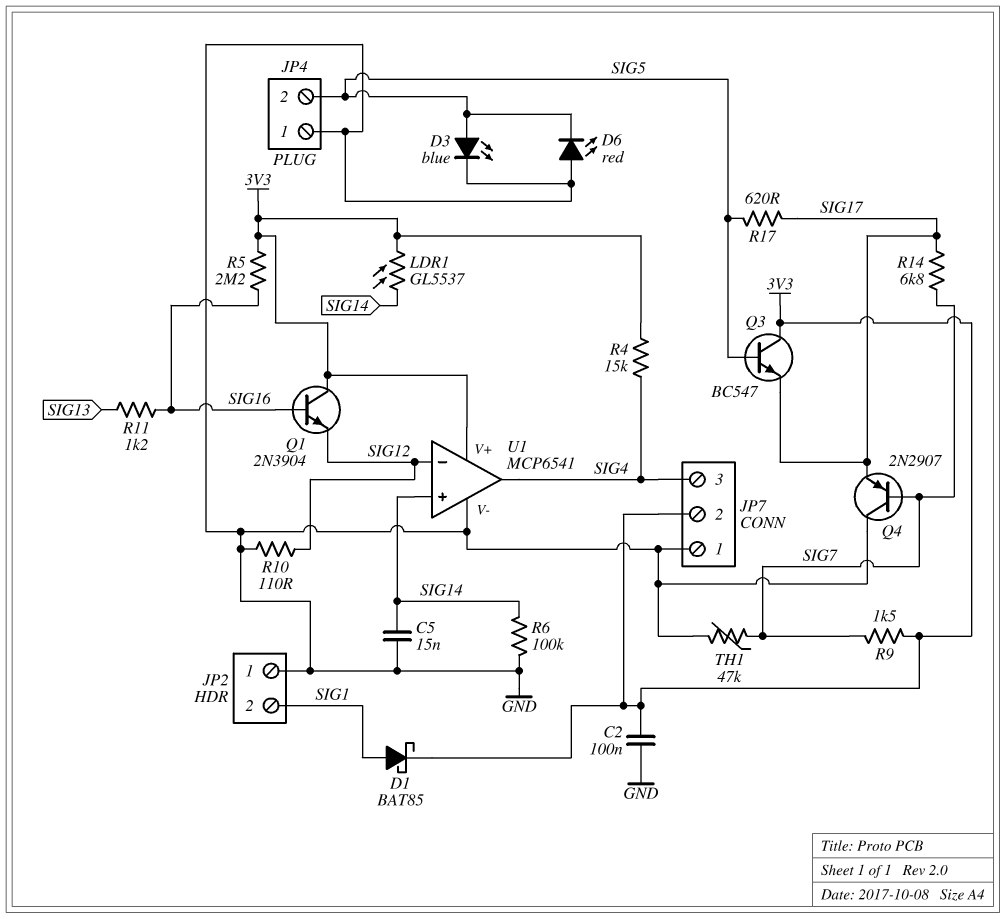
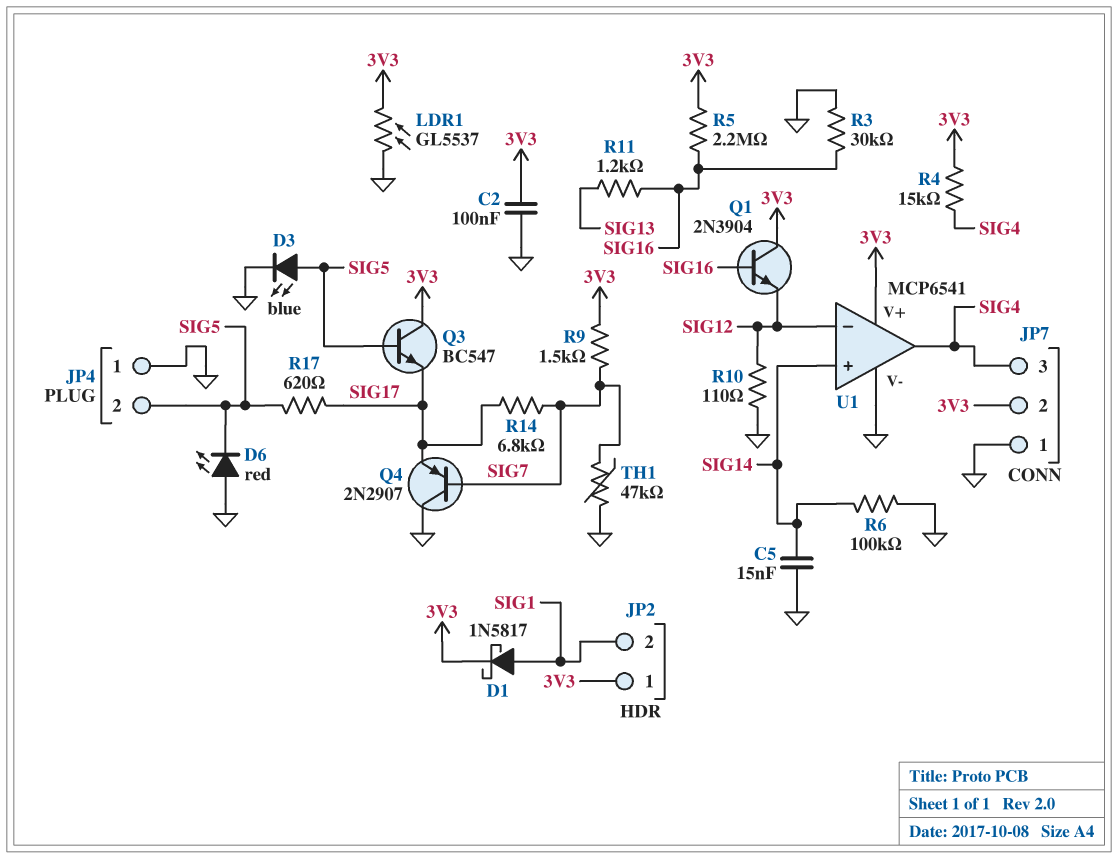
D1: schottky BAT85 (A SIG1, K 3V3) -> schottky 1N5817 (A SIG1, K 3V3)
JP2 pin 1: GND -> 3V3
LDR1: GL5537 (3V3, SIG14) -> GL5537 (3V3, GND)
R3: none -> 30k (GND, SIG16)

